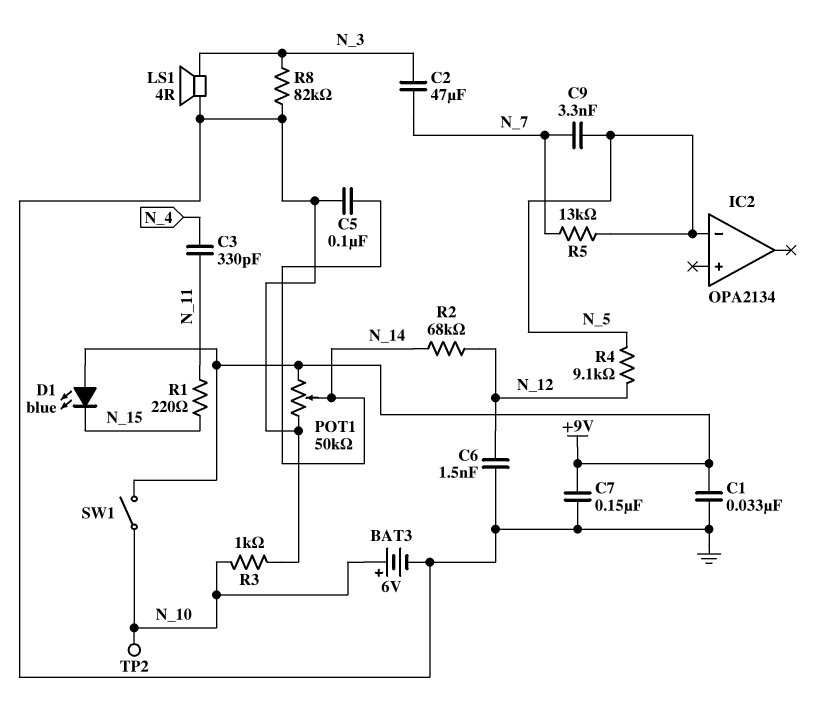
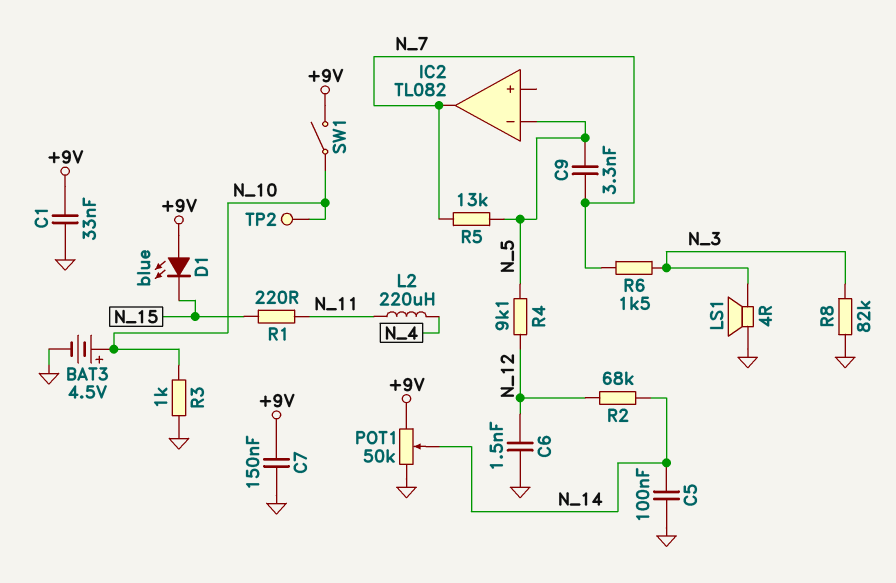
BAT3: 6V (plus N_10, minus GND) -> 4.5V (plus N_10, minus GND)
C2: 47uF (N_3, N_7) -> none
C3: 330pF (N_4, N_11) -> none
IC2: OPA2134 -> TL082
IC2 pin out: none -> N_7
L2: none -> 220uH (N_4, N_11)
R6: none -> 1.5k (N_3, N_7)

